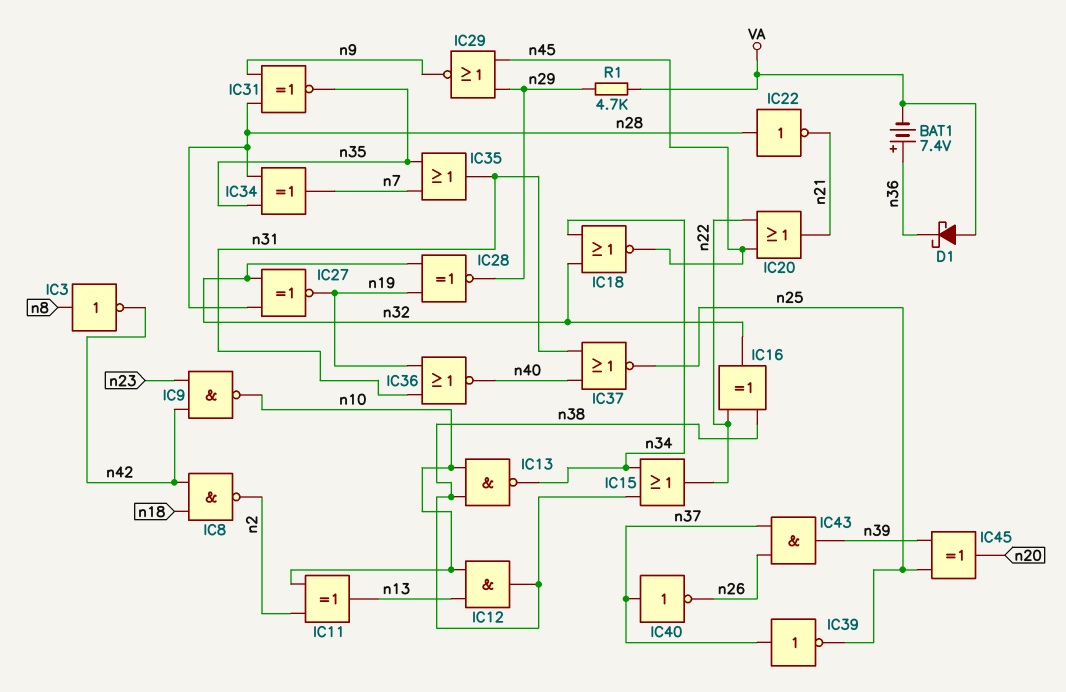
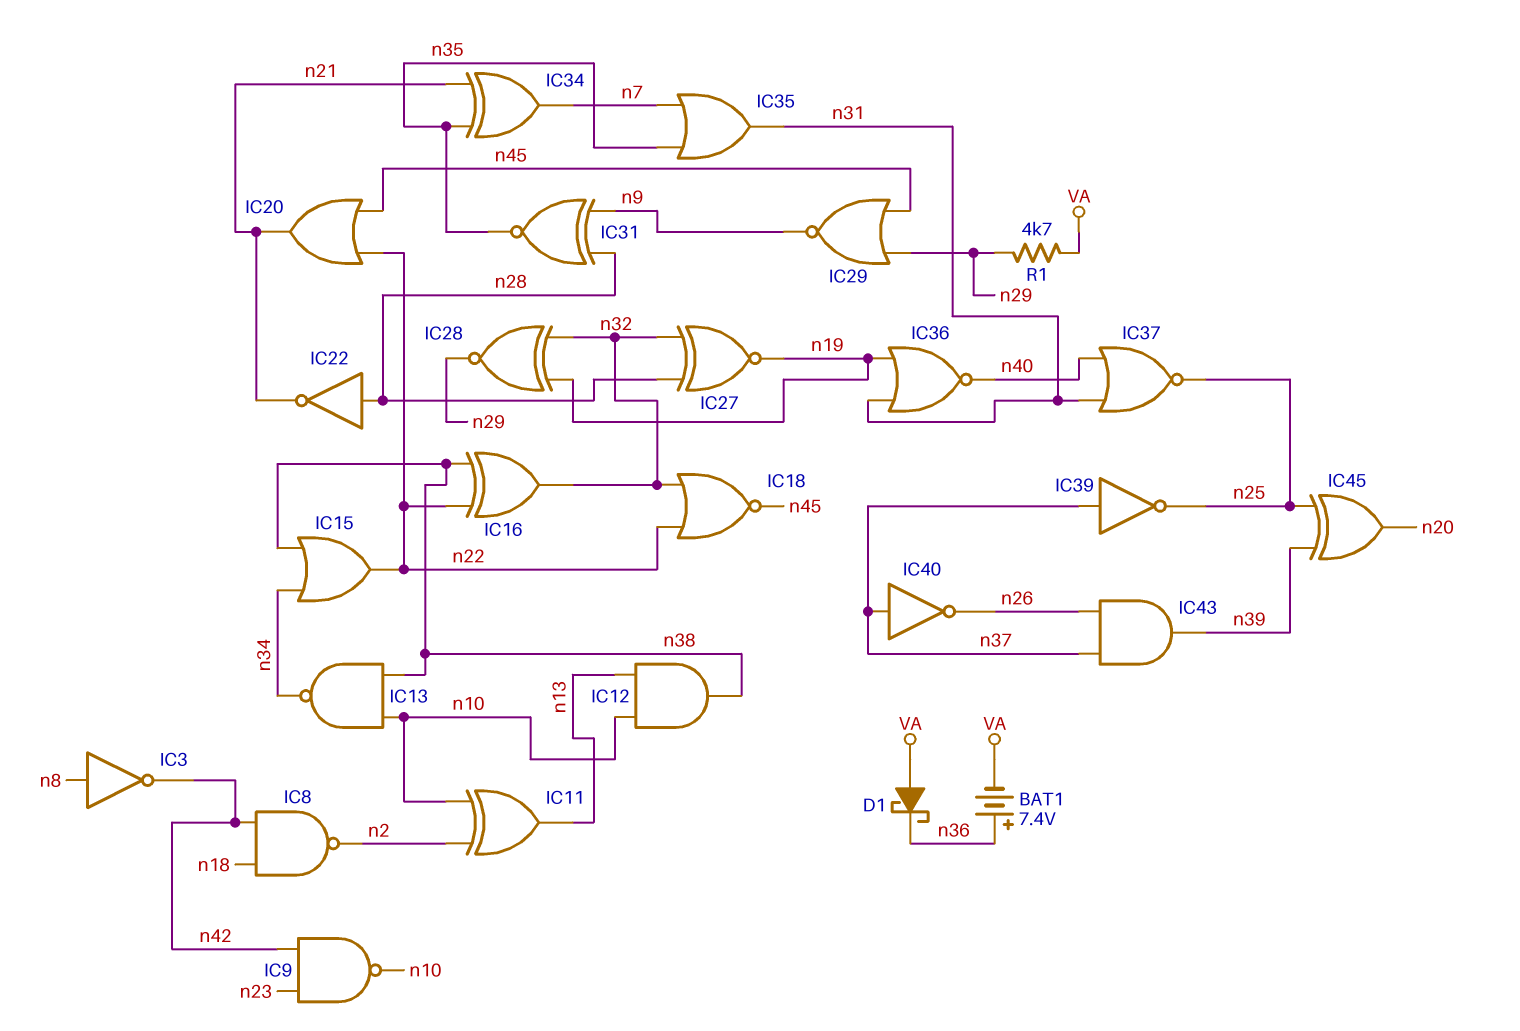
IC18: NOR (in n32, in n34, out n45) -> NOR (in n22, in n32, out n45)
IC34: XOR (in n28, in n35, out n7) -> XOR (in n21, in n35, out n7)

